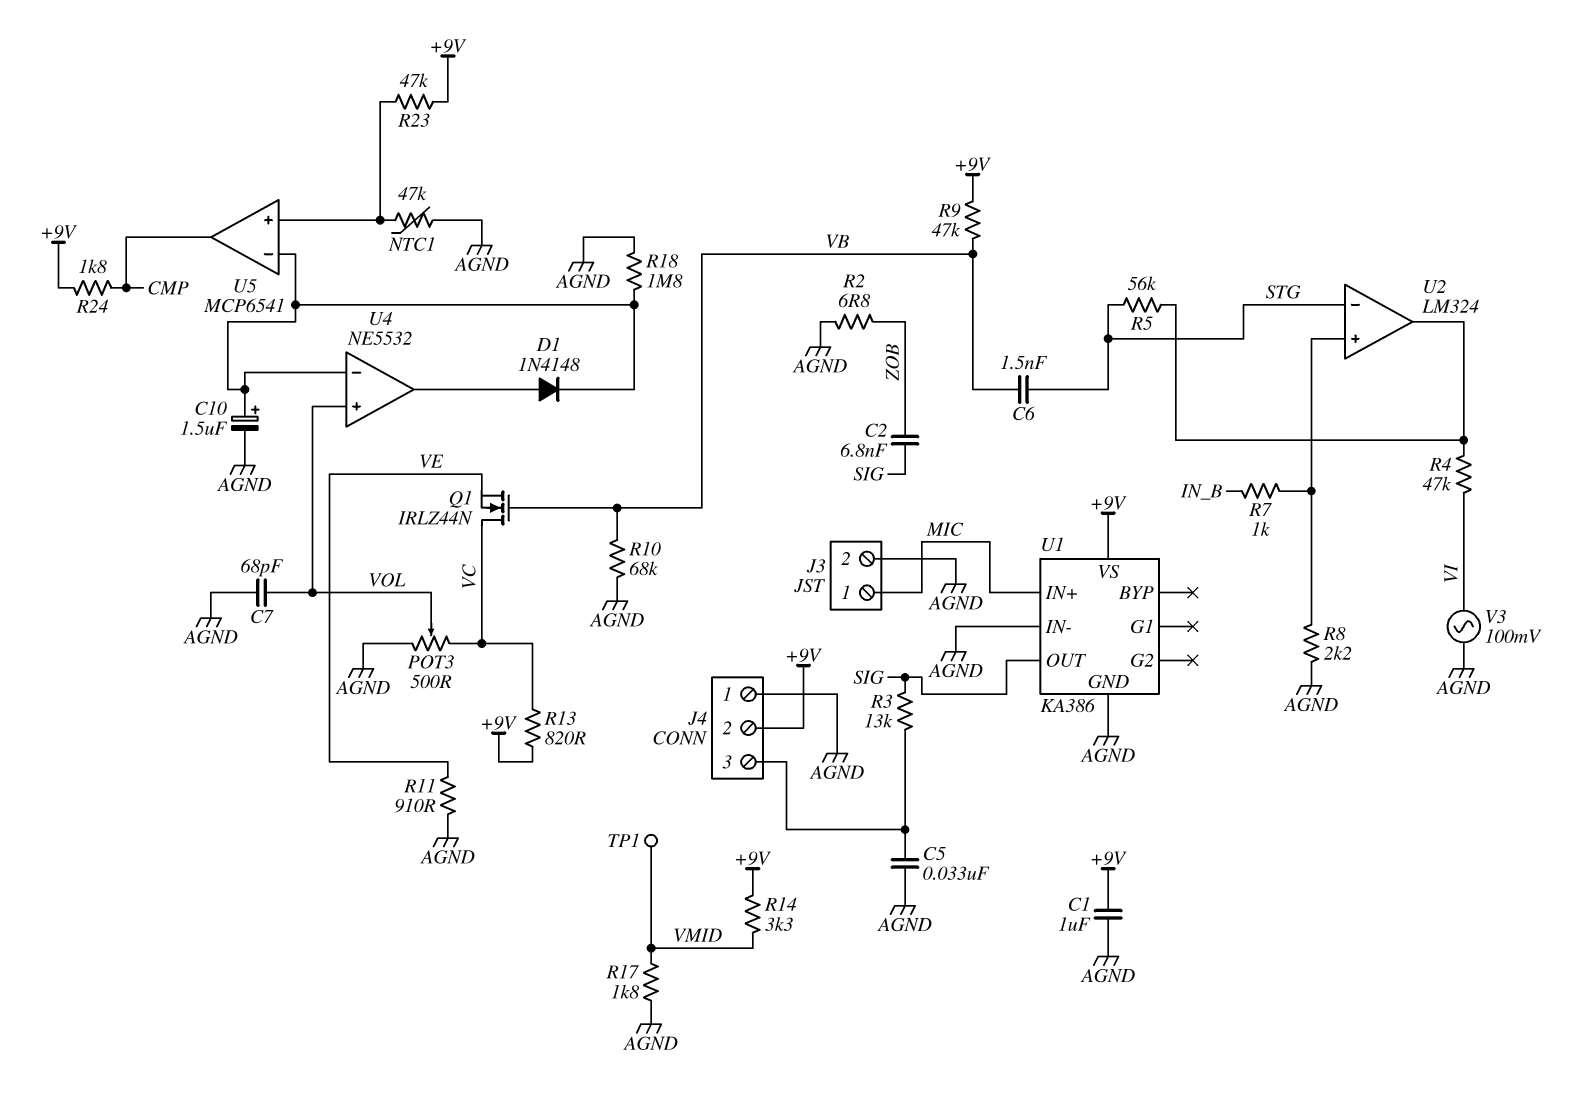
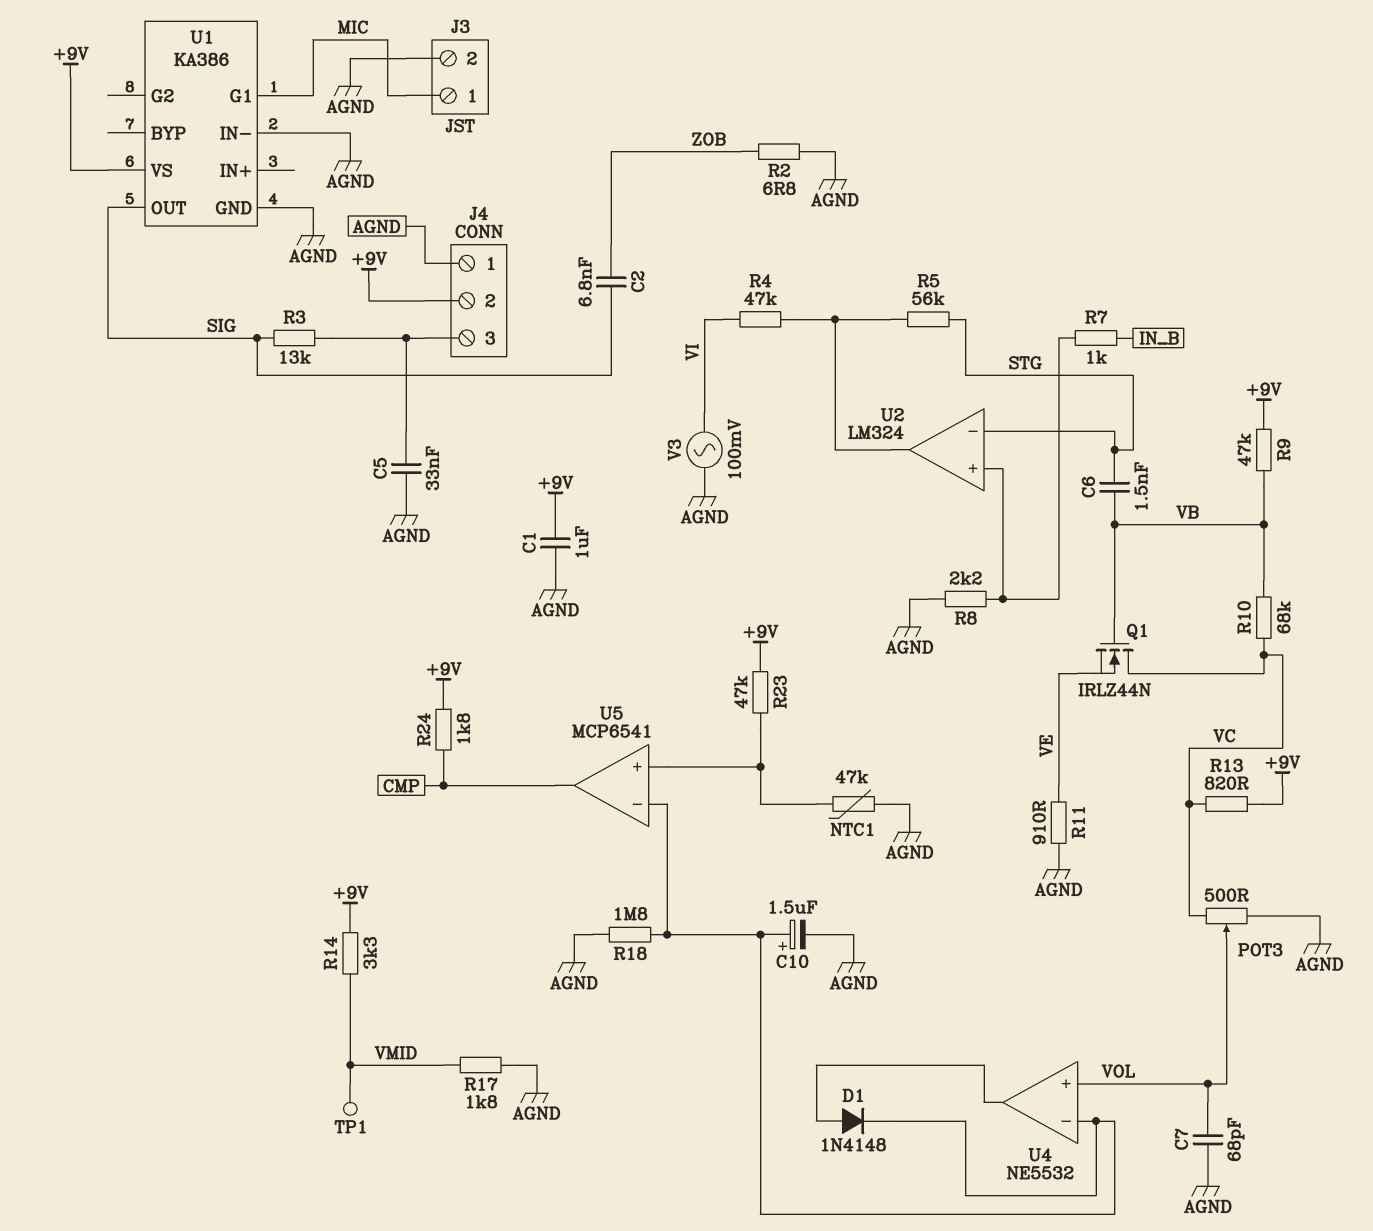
R10: 68k (AGND, VB) -> 68k (VB, VC)
U1 pin G1: none -> MIC
U1 pin IN+: MIC -> none

